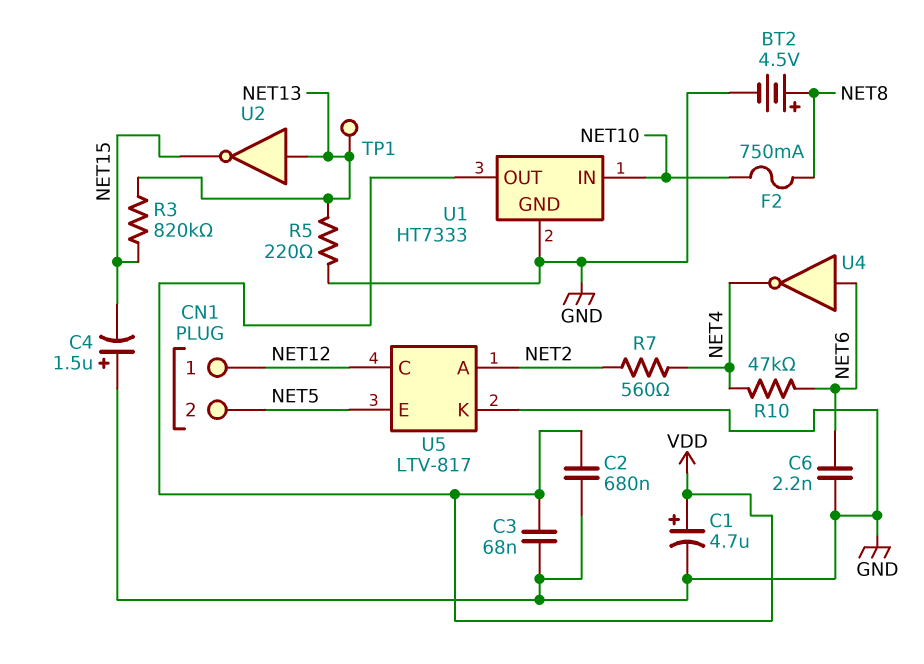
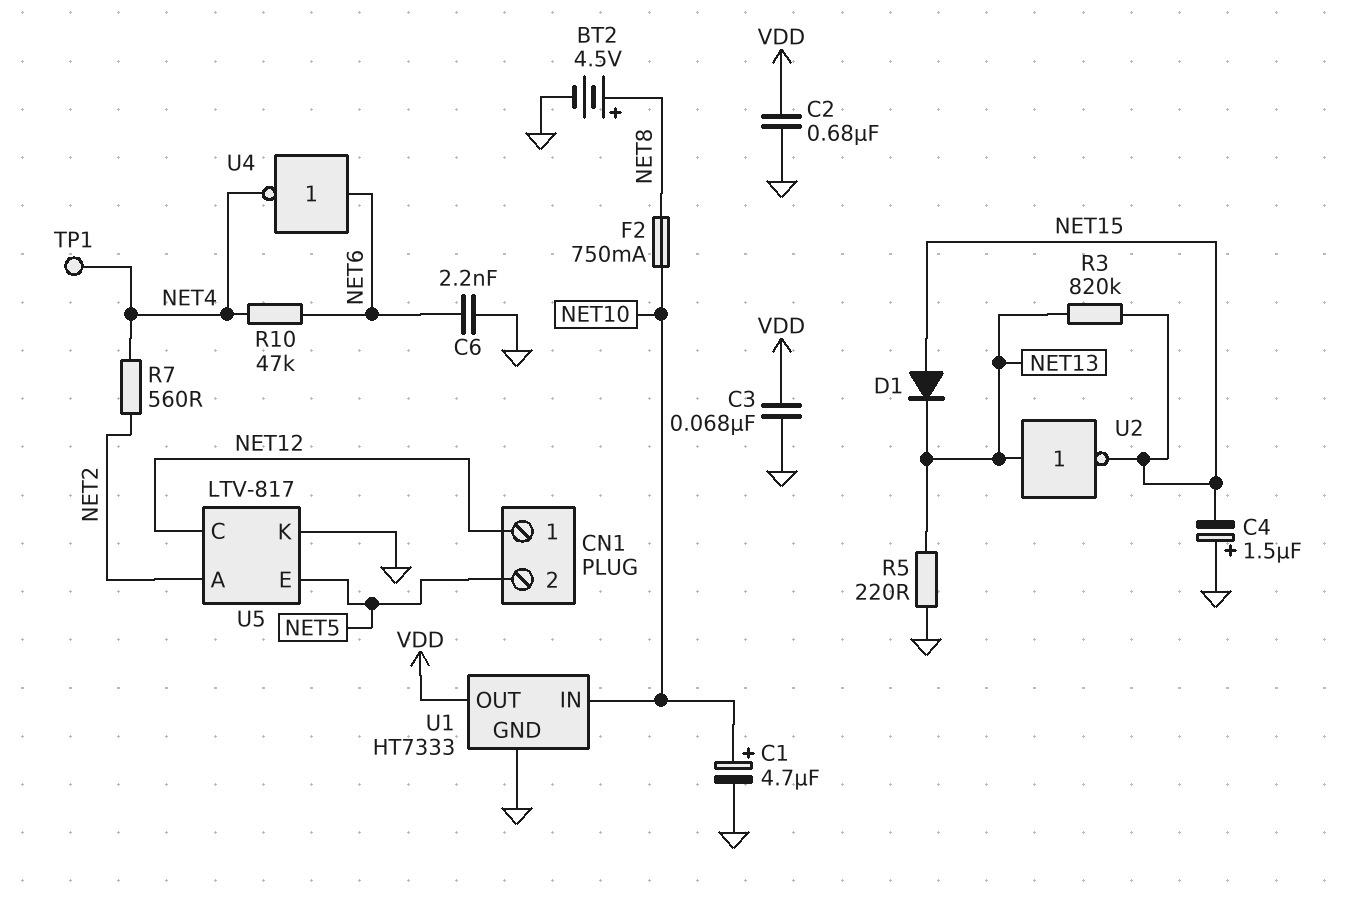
C1: 4.7uF (plus VDD, minus GND) -> 4.7uF (plus NET10, minus GND)
D1: none -> diode (A NET15, K NET13)
TP1: test point (NET13) -> test point (NET4)

